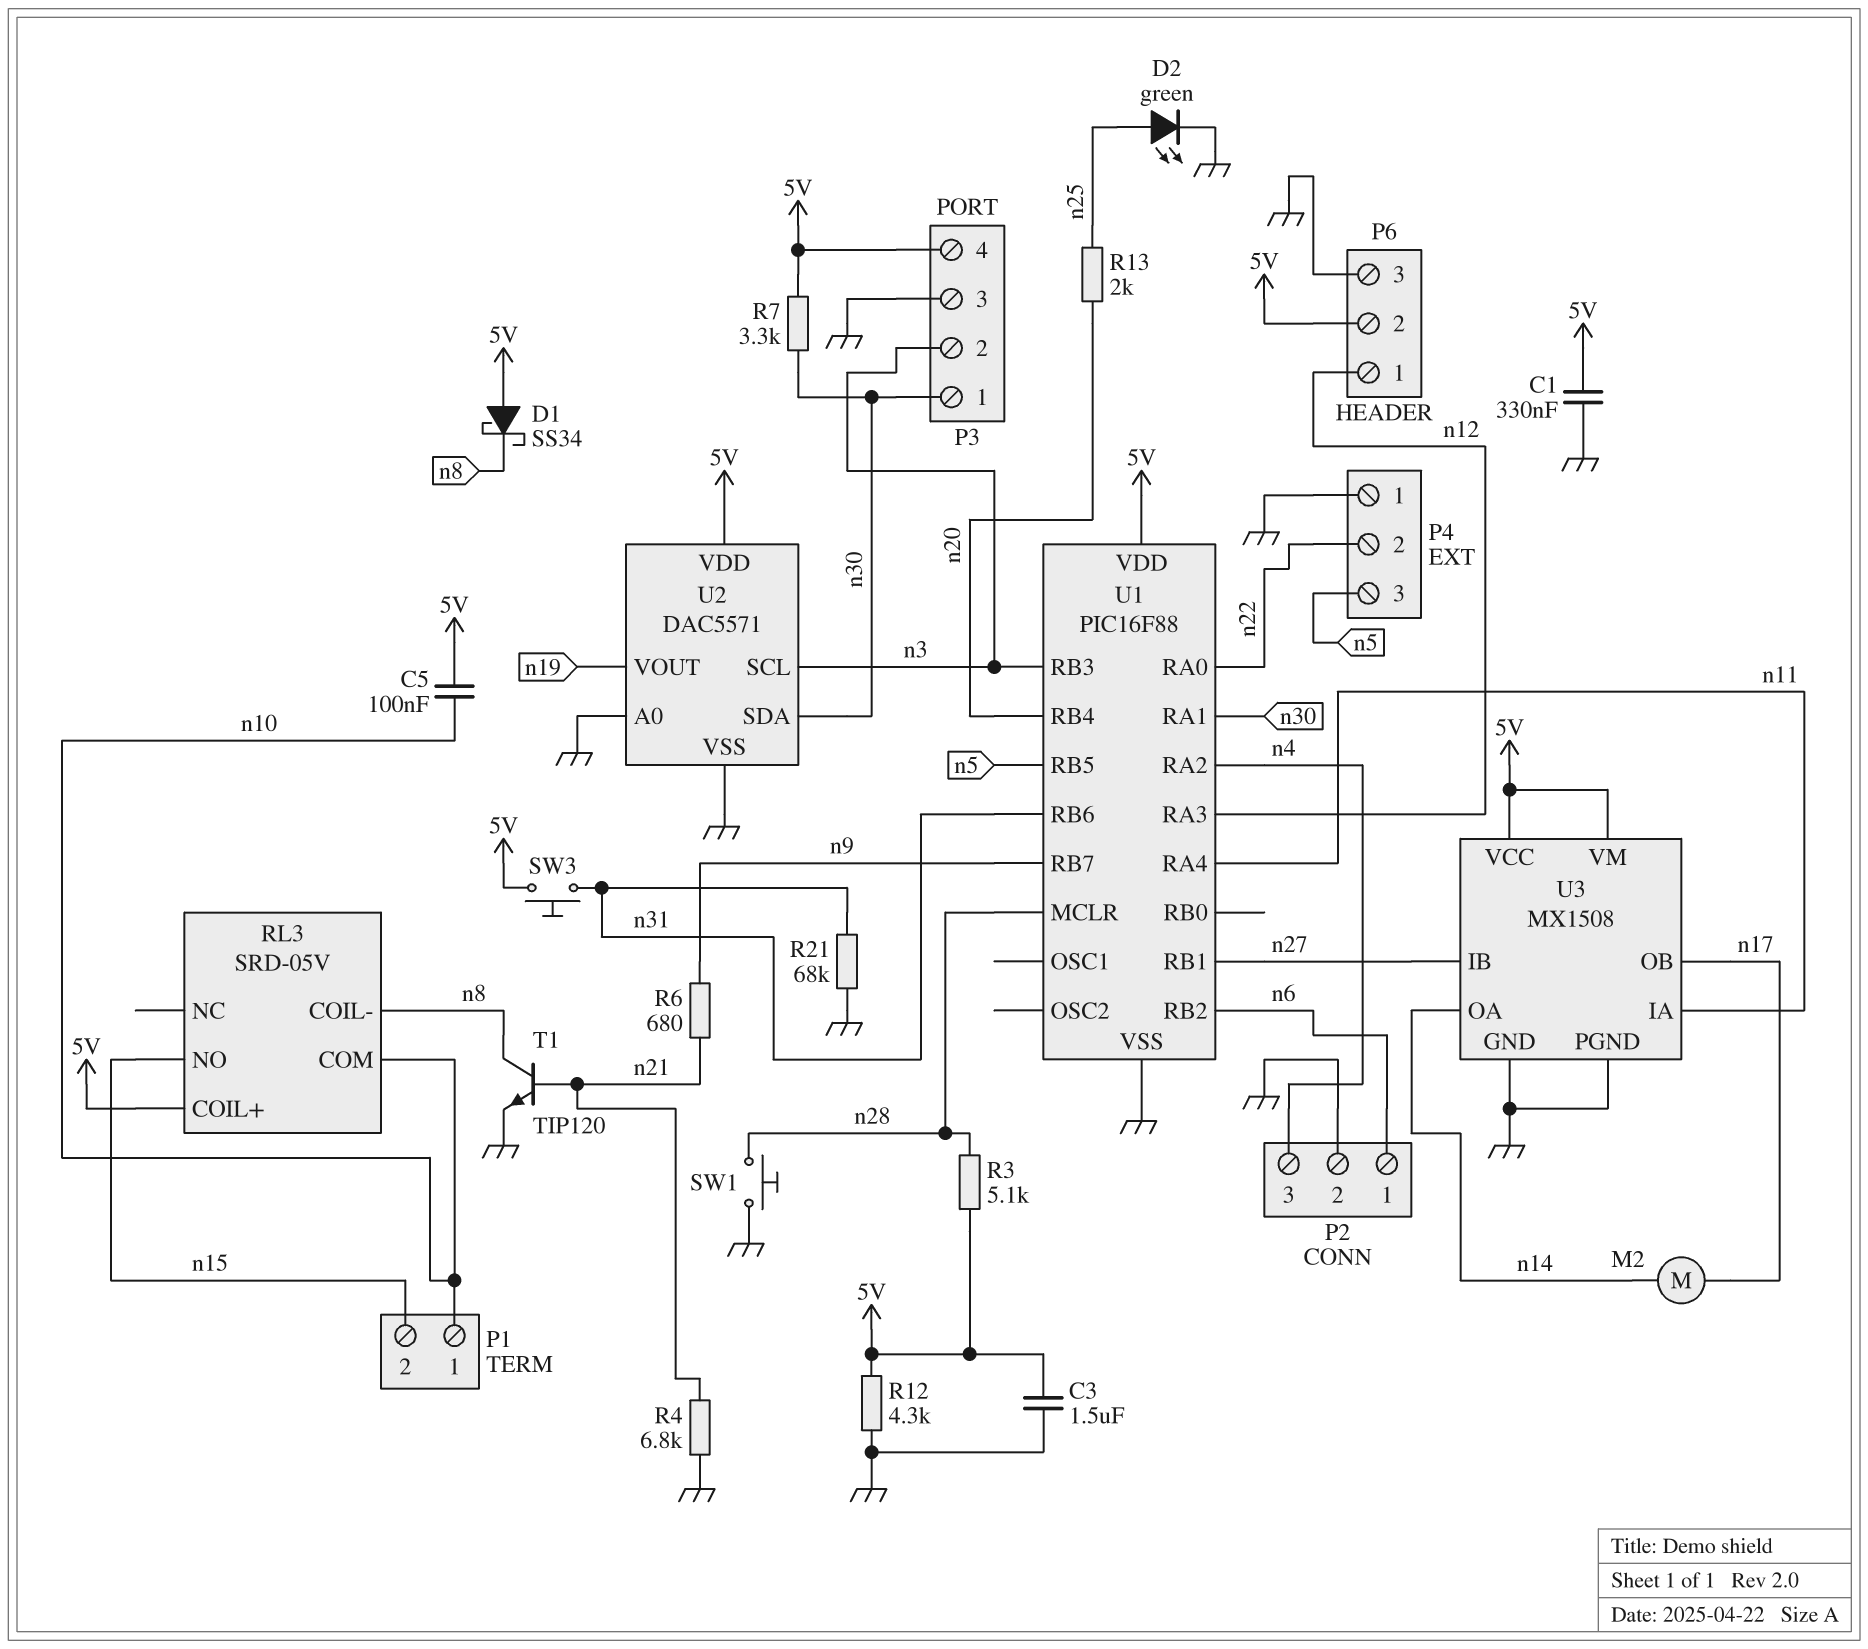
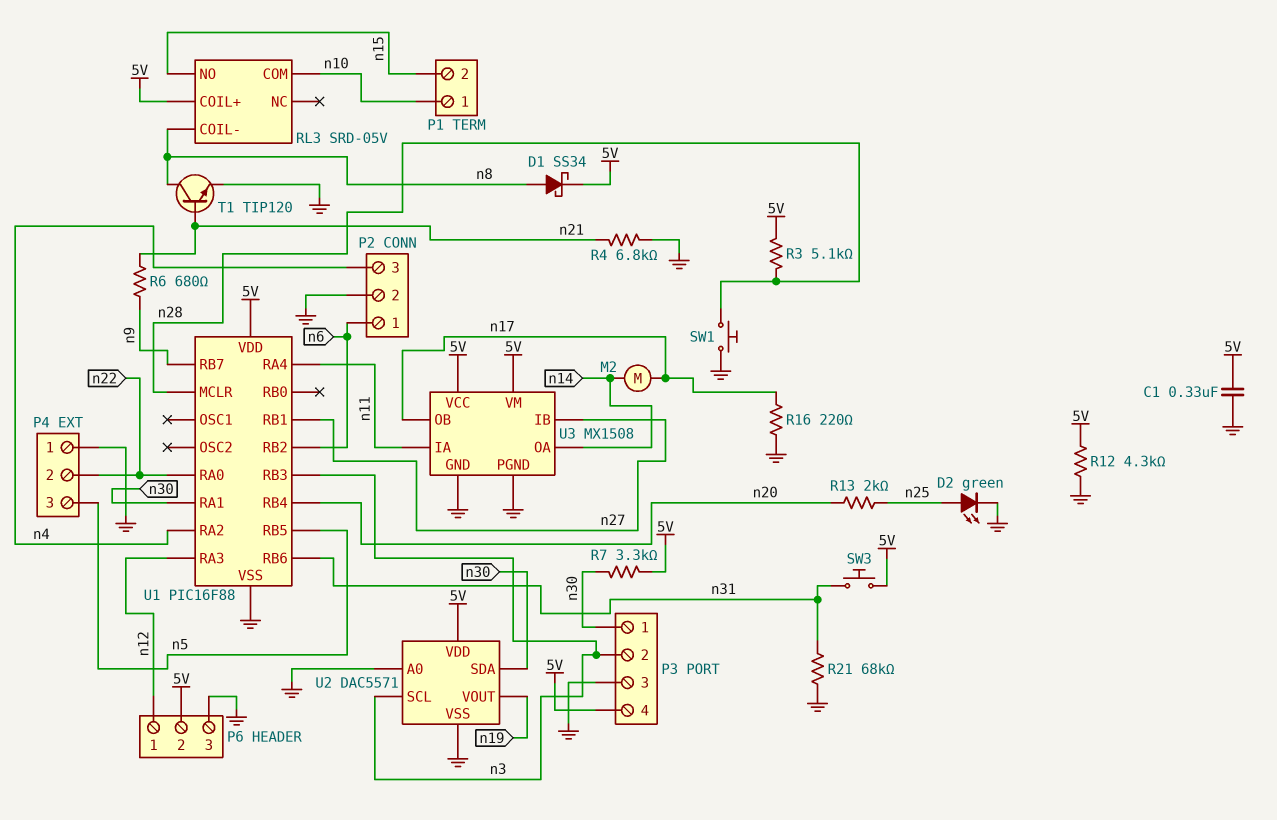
C3: 1.5uF (5V, GND) -> none
C5: 100nF (5V, n10) -> none
D1: schottky SS34 (A 5V, K n8) -> schottky SS34 (A n8, K 5V)
R16: none -> 220 (GND, n17)

